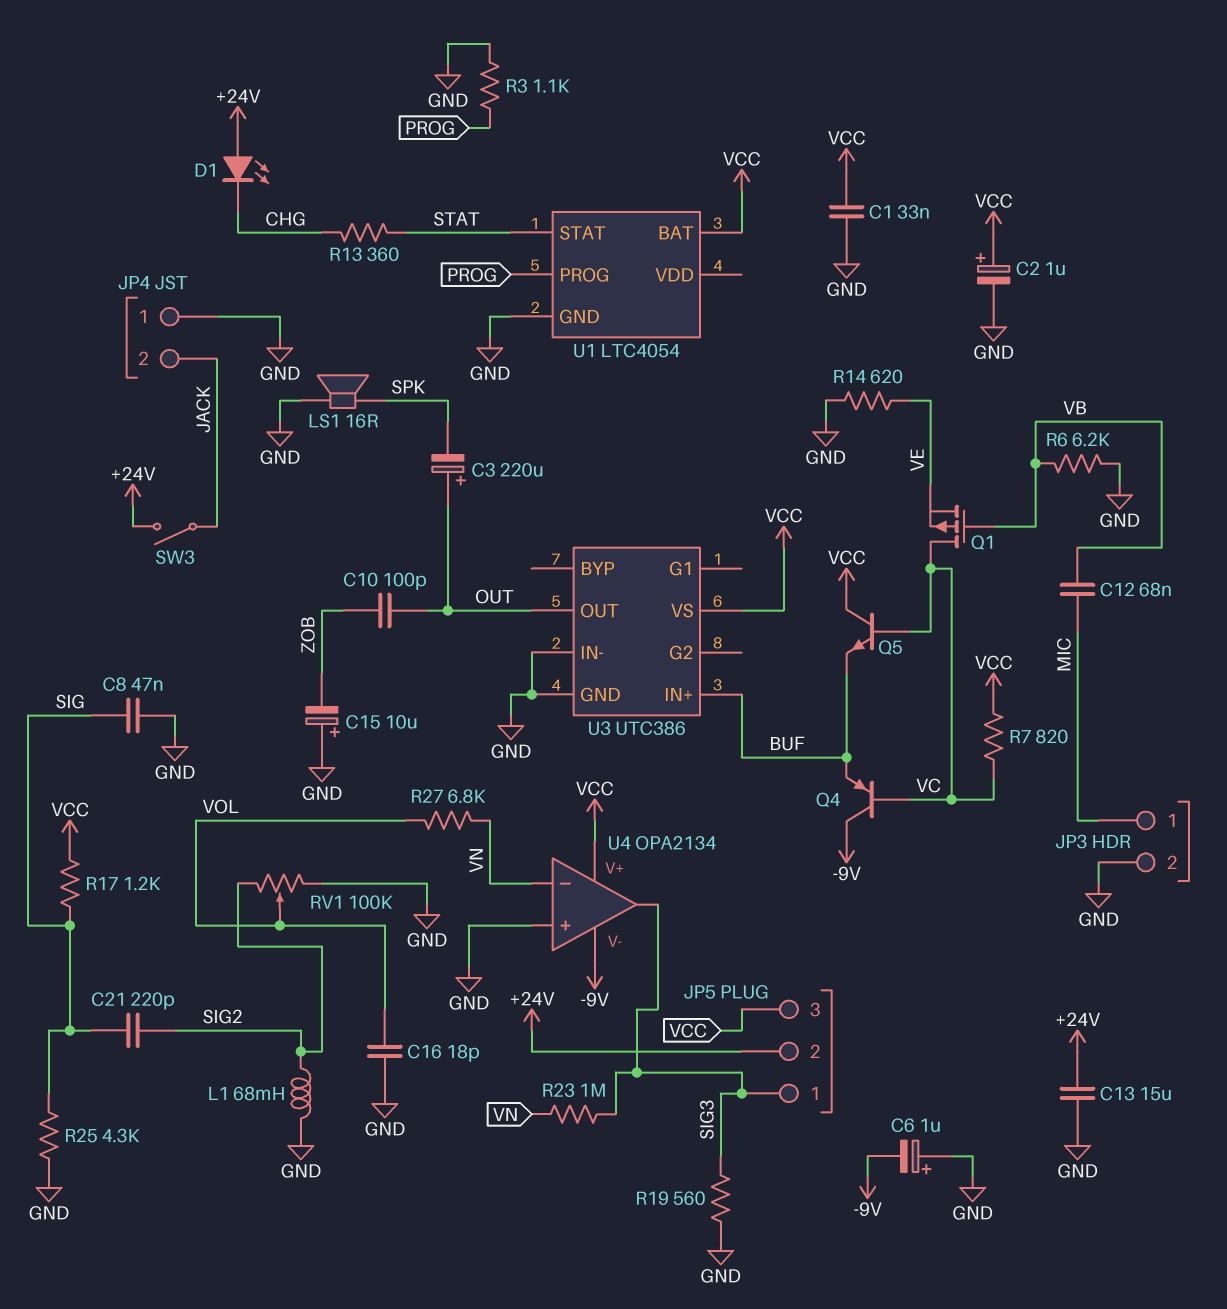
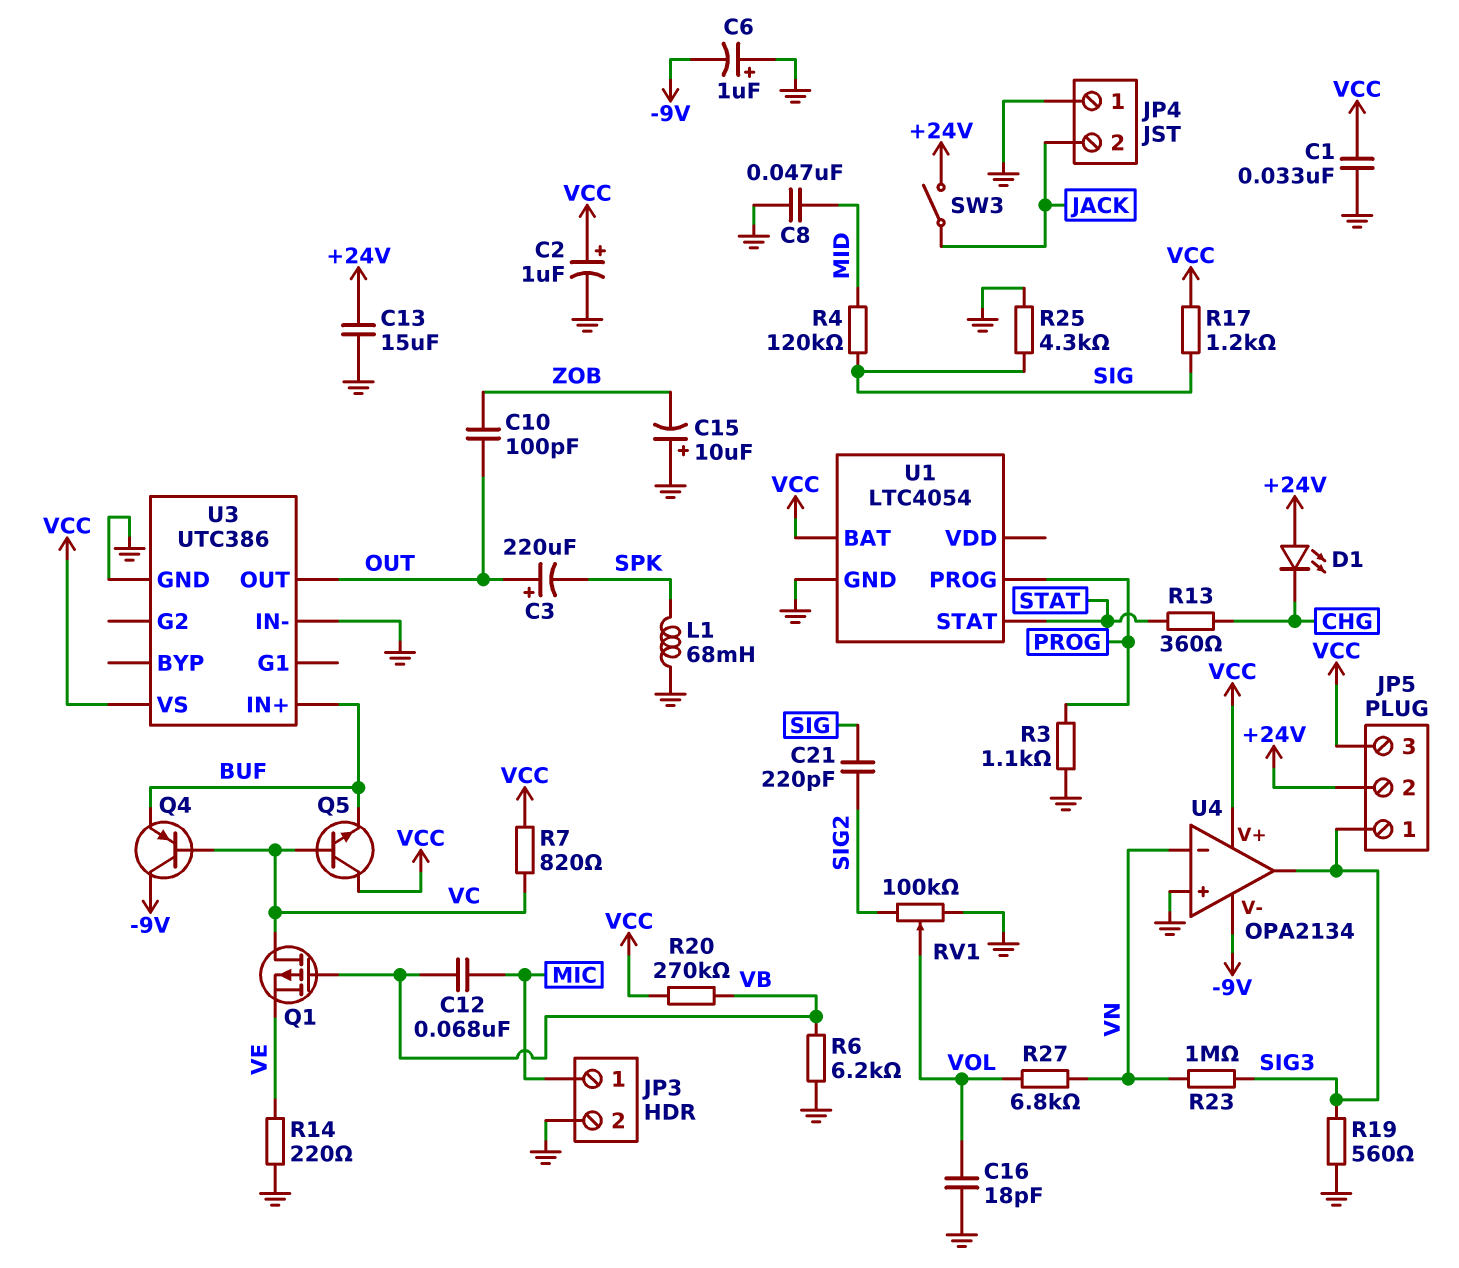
C8: 47nF (GND, SIG) -> 47nF (GND, MID)
L1: 68mH (GND, SIG2) -> 68mH (GND, SPK)
LS1: speaker 16R (GND, SPK) -> none
R4: none -> 120k (MID, SIG)
R14: 620 (GND, VE) -> 220 (GND, VE)
R20: none -> 270k (VB, VCC)

